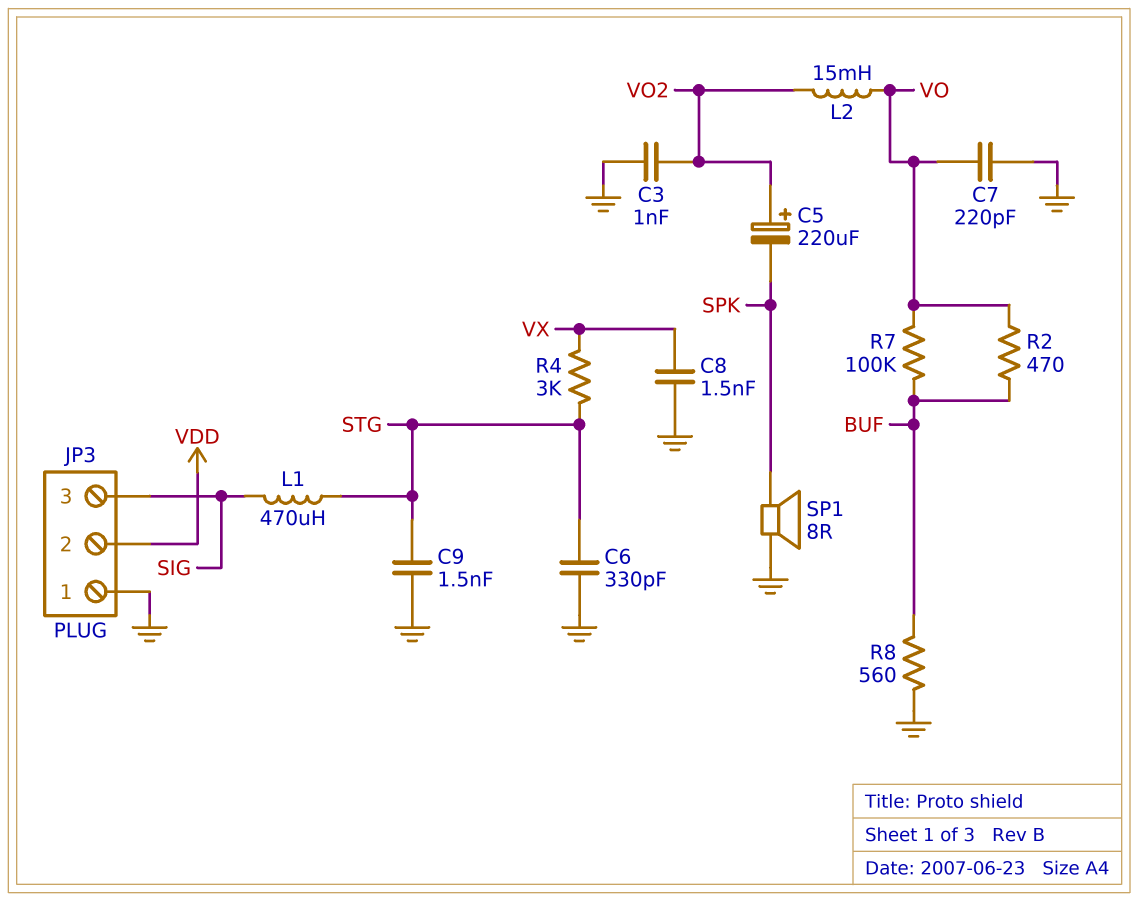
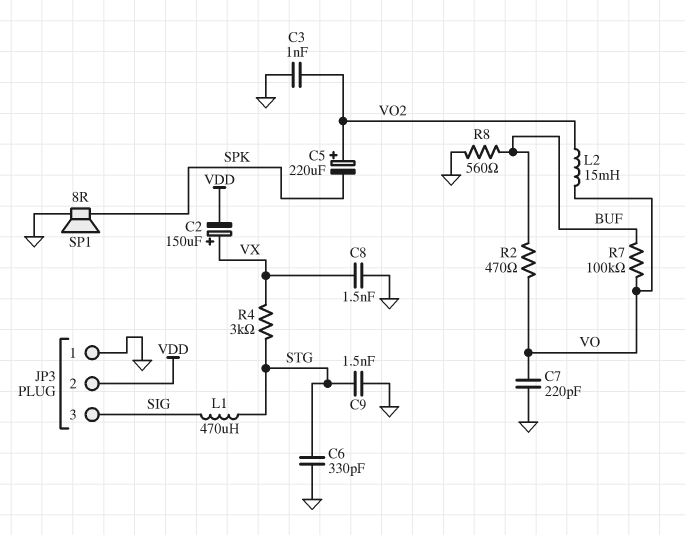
C2: none -> 150uF (plus VX, minus VDD)

